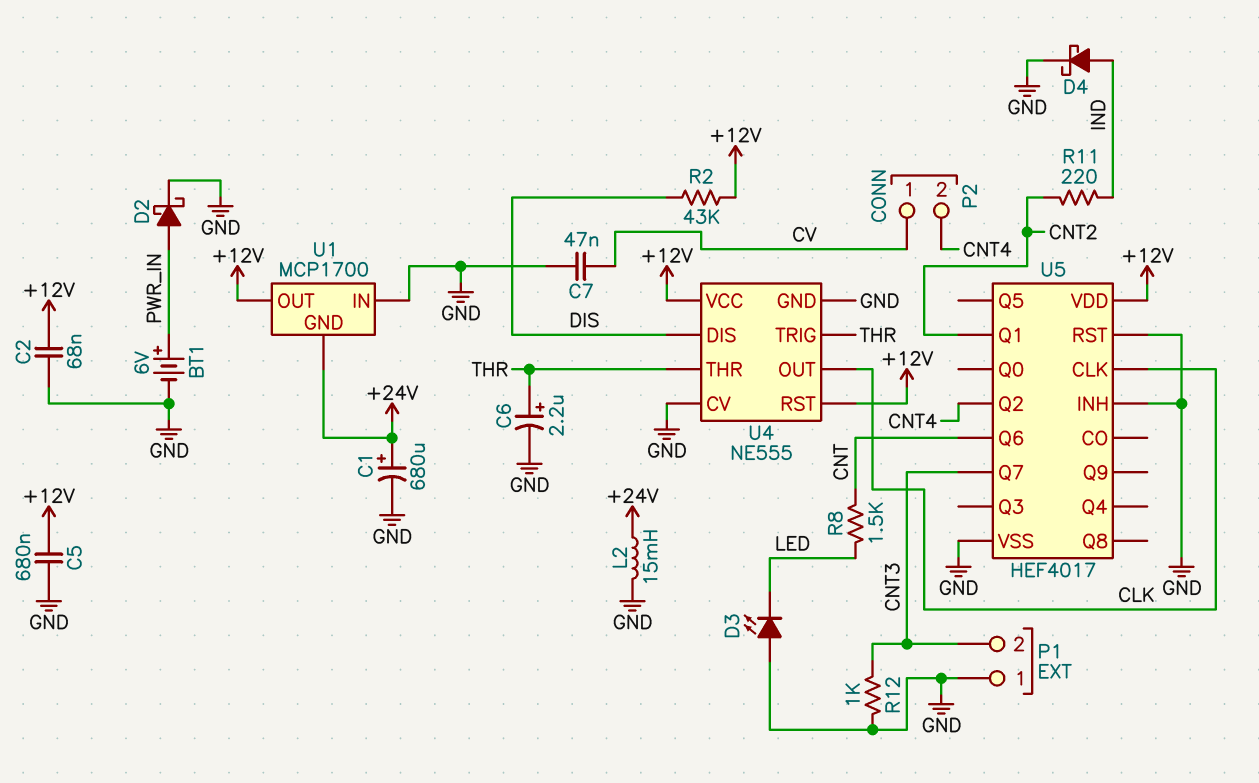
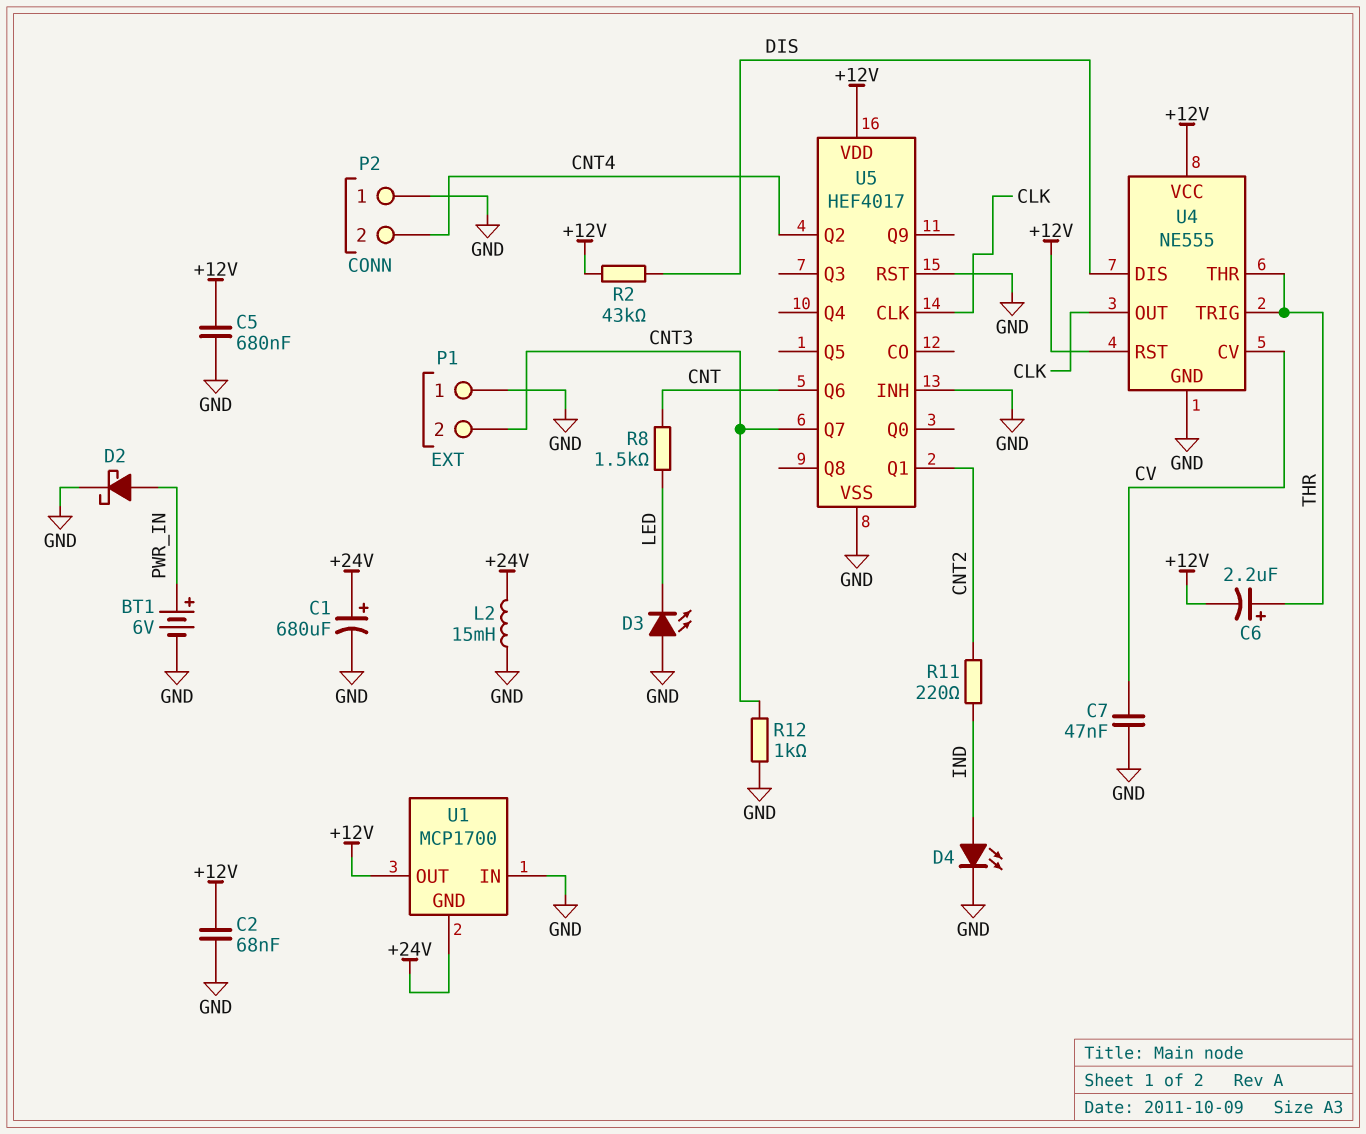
C6: 2.2uF (plus THR, minus GND) -> 2.2uF (plus THR, minus +12V)
D4: schottky (A IND, K GND) -> LED (A IND, K GND)
P2 pin 1: CV -> GND
U4 pin CV: GND -> CV

